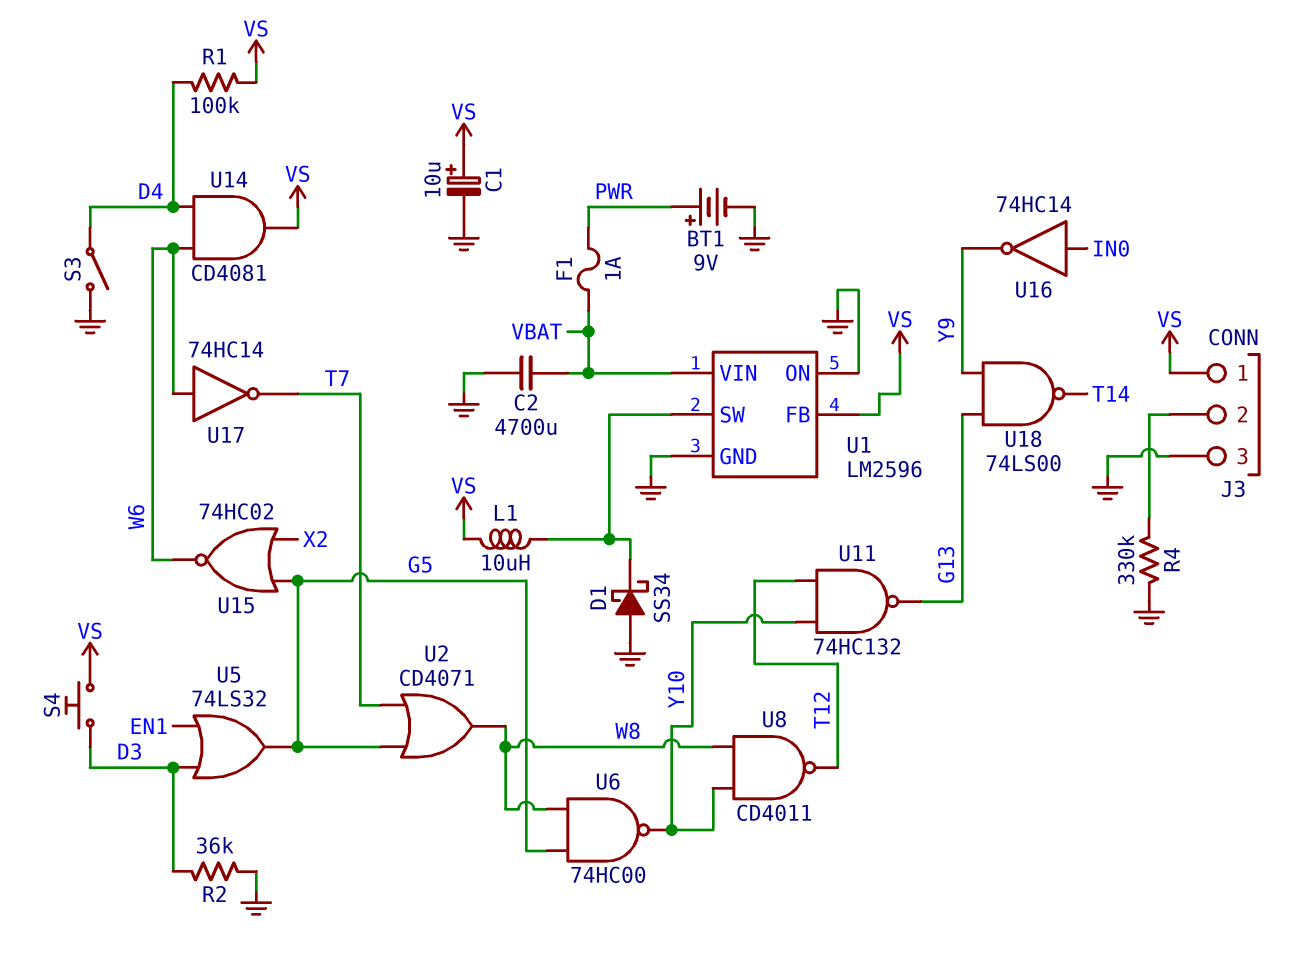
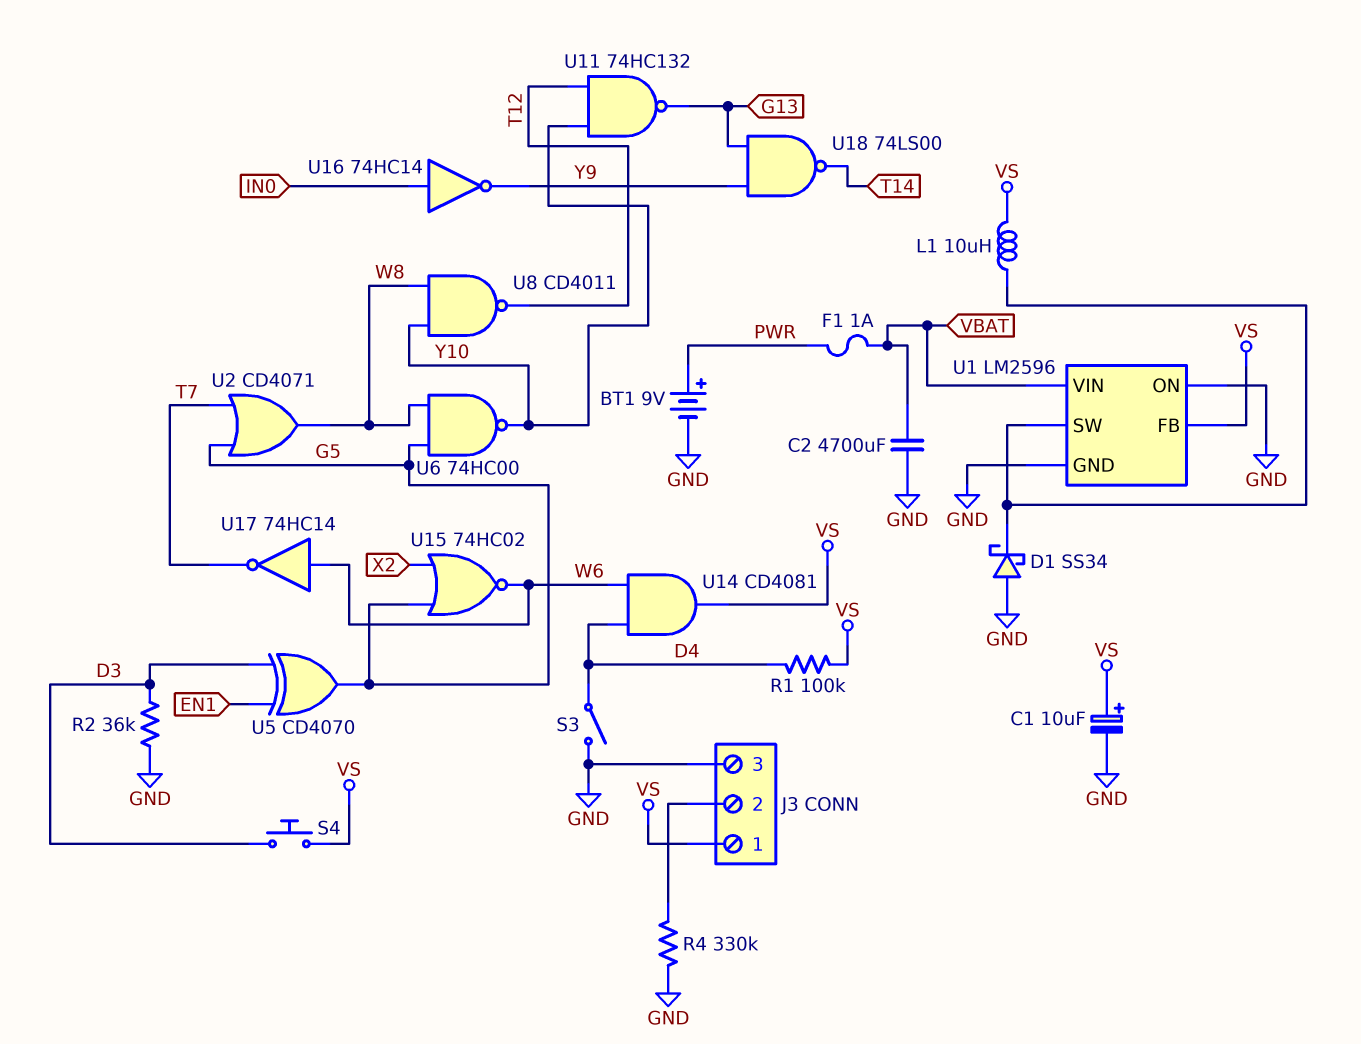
U5: OR 74LS32 (in D3, in EN1, out G5) -> XOR CD4070 (in D3, in EN1, out G5)

